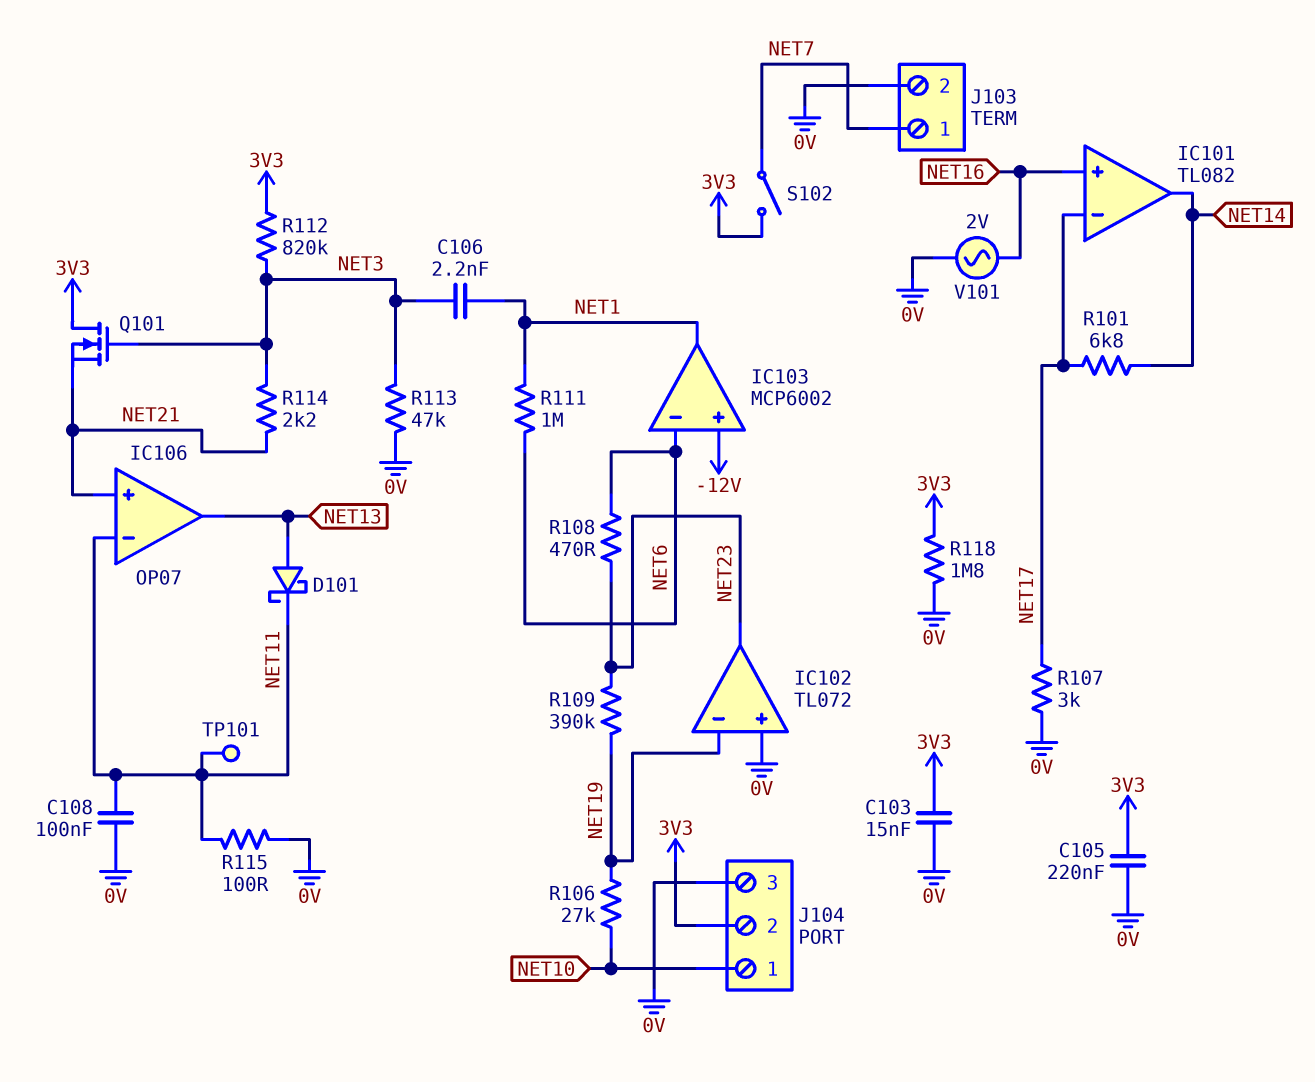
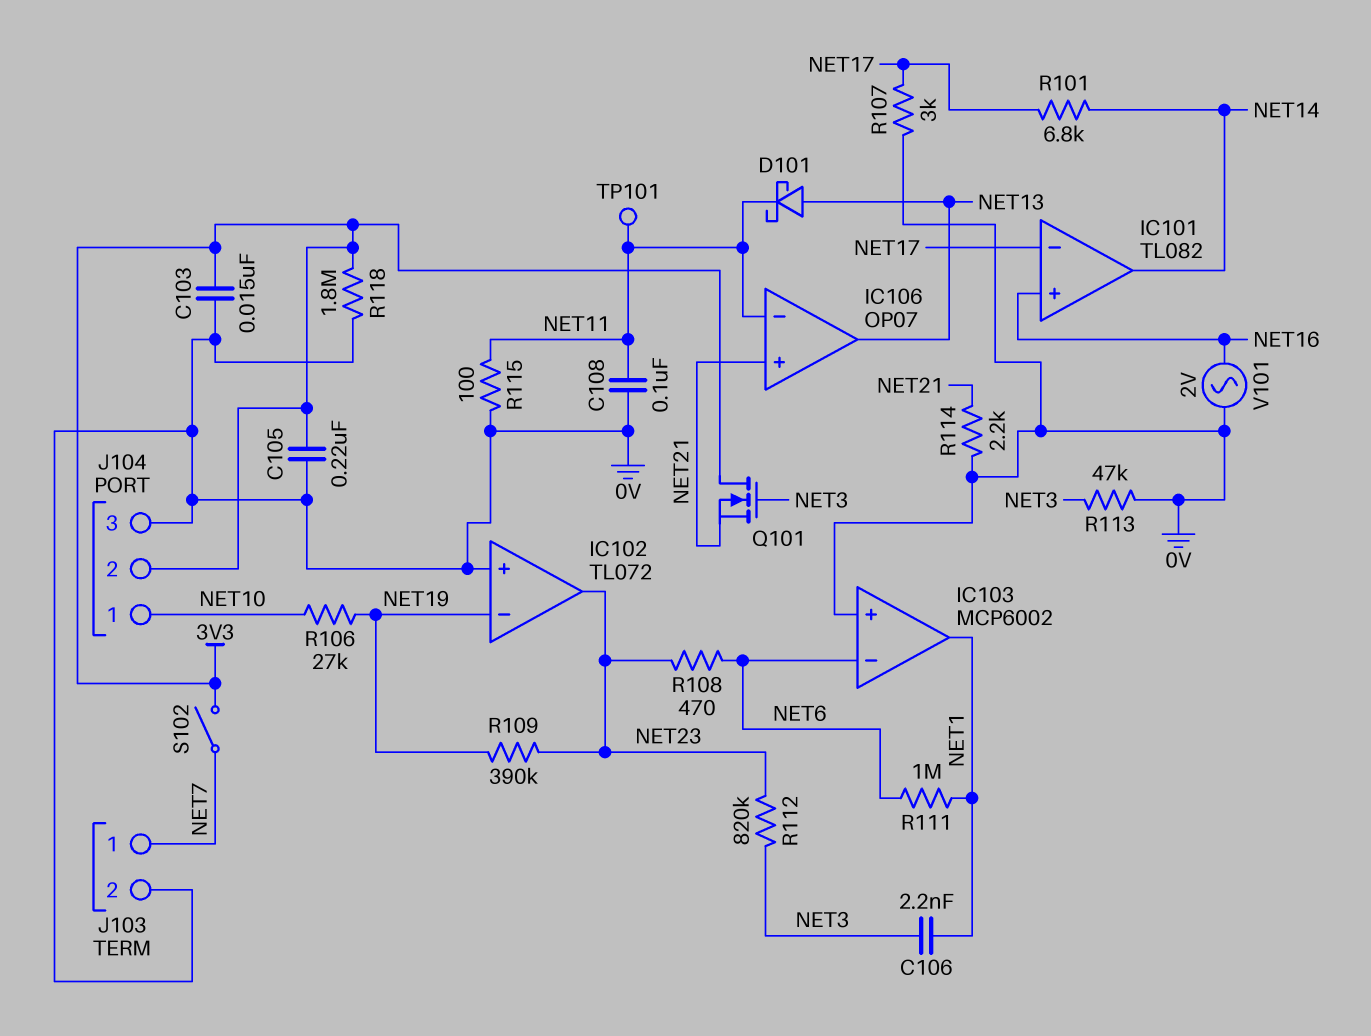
IC103 pin in+: -12V -> 0V
R112: 820k (3V3, NET3) -> 820k (NET3, NET23)
R114: 2.2k (NET3, NET21) -> 2.2k (0V, NET21)

